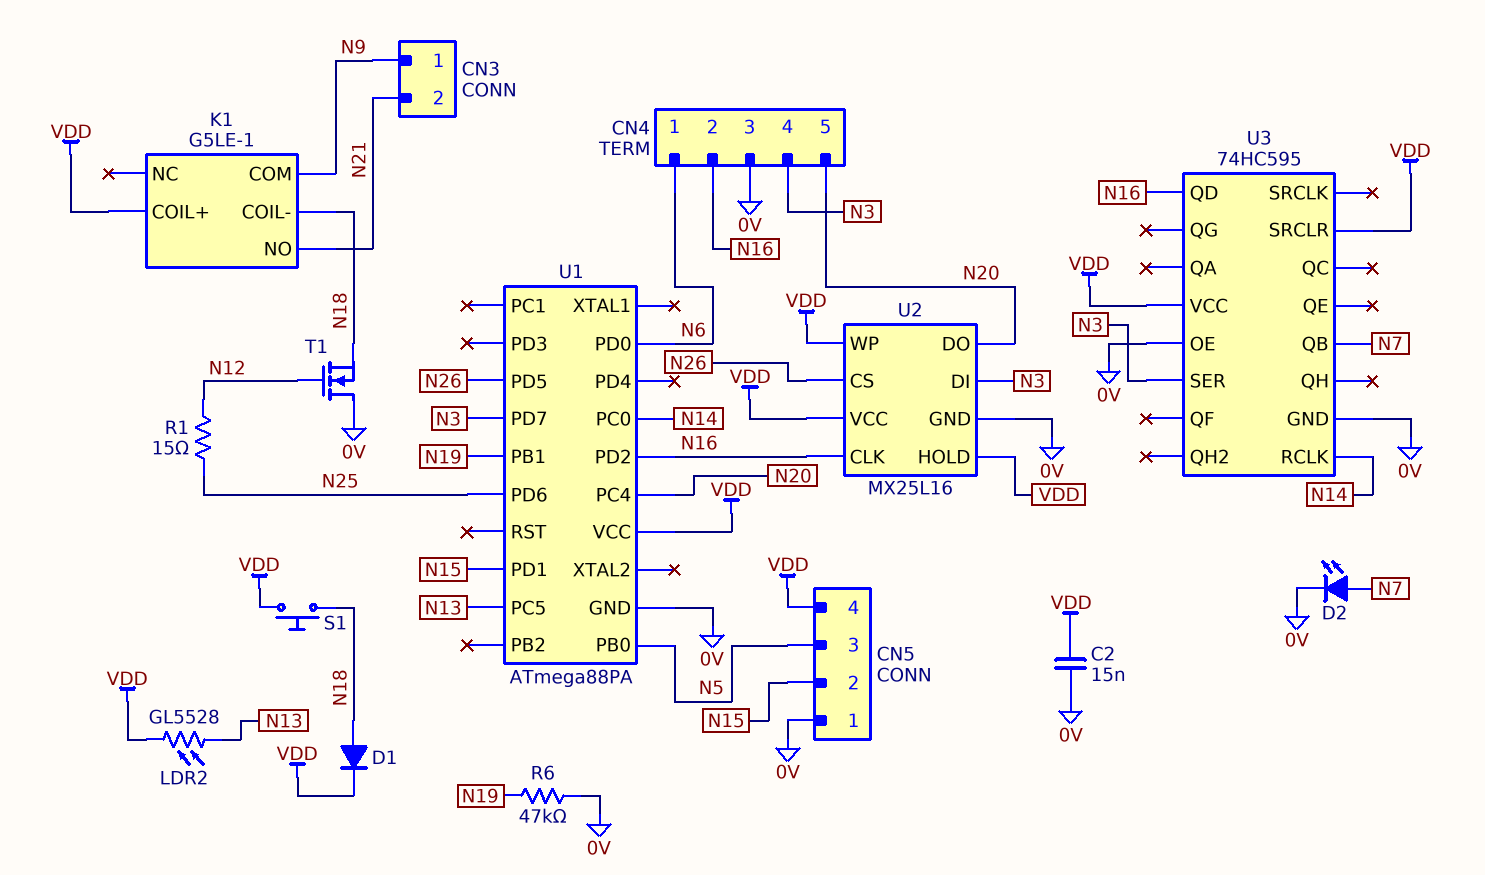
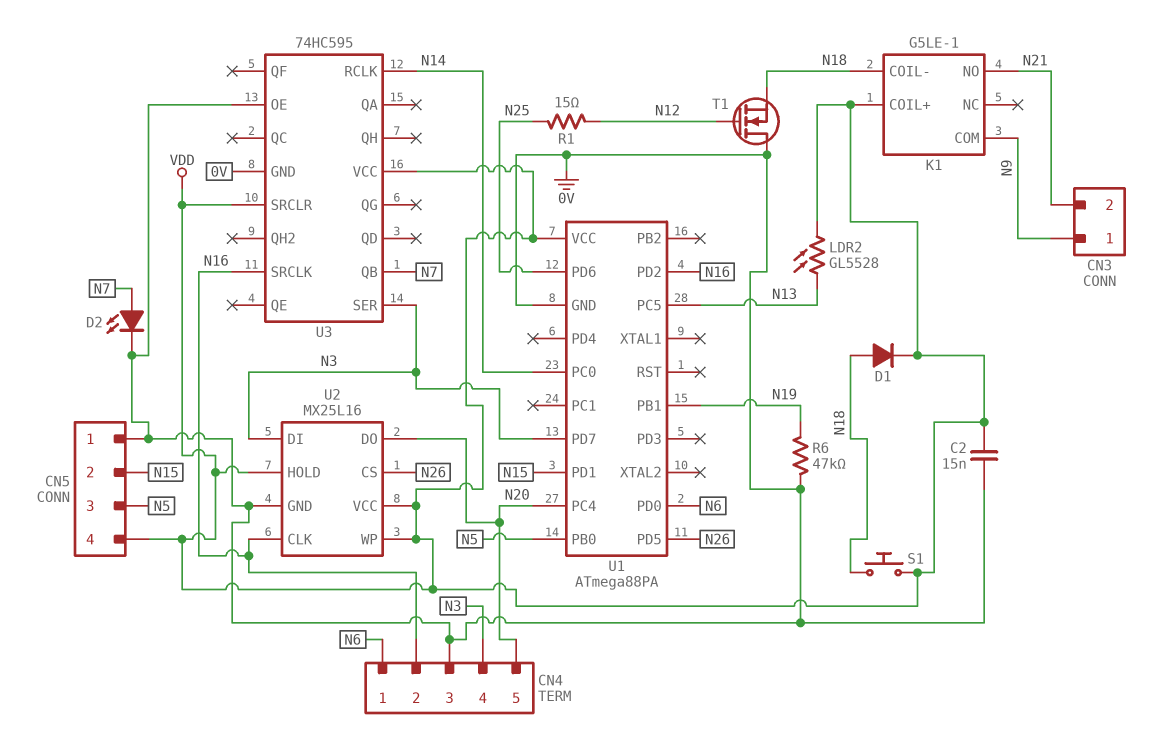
U3 pin QD: N16 -> none
U3 pin SRCLK: none -> N16

